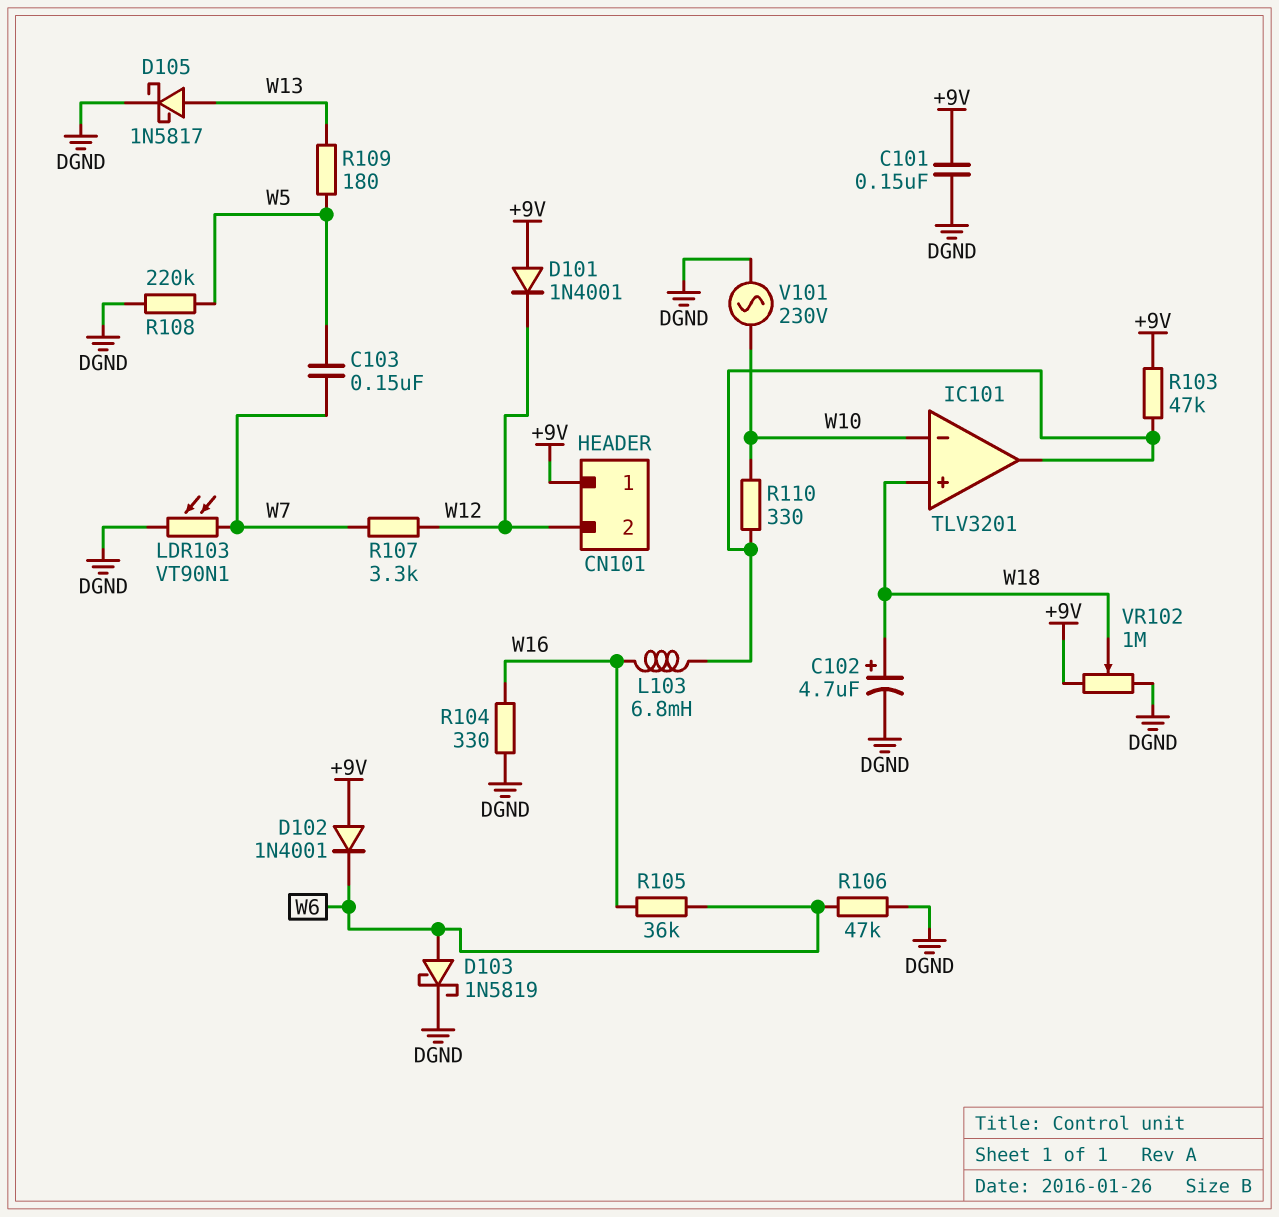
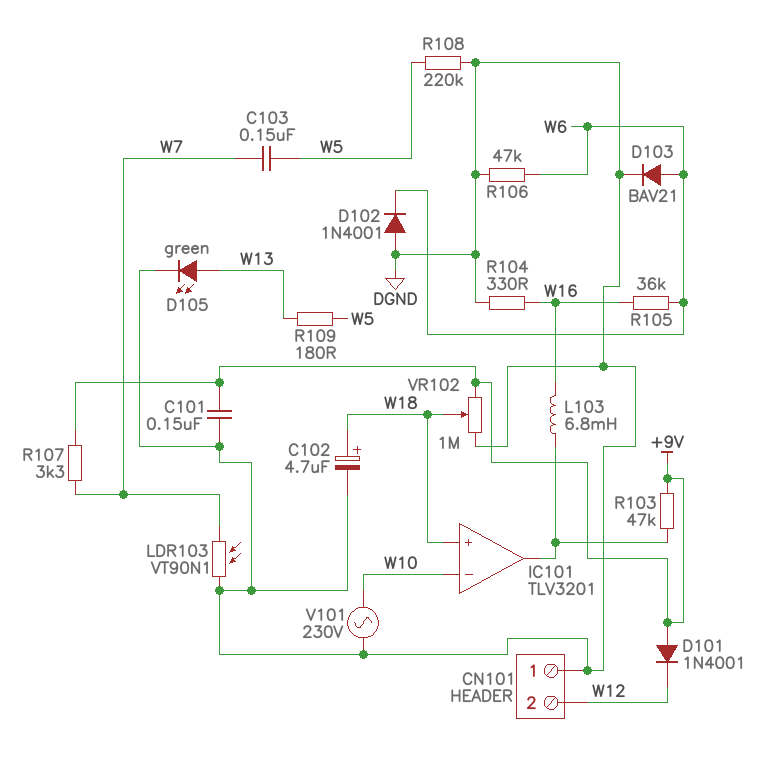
CN101 pin 1: +9V -> DGND
D102: diode 1N4001 (A +9V, K W6) -> diode 1N4001 (A DGND, K W6)
D103: schottky 1N5819 (A W6, K DGND) -> diode BAV21 (A W6, K DGND)
D105: schottky 1N5817 (A W13, K DGND) -> LED green (A W13, K DGND)
R107: 3.3k (W7, W12) -> 3.3k (+9V, W7)
R110: 330 (IC101/out, W10) -> none

